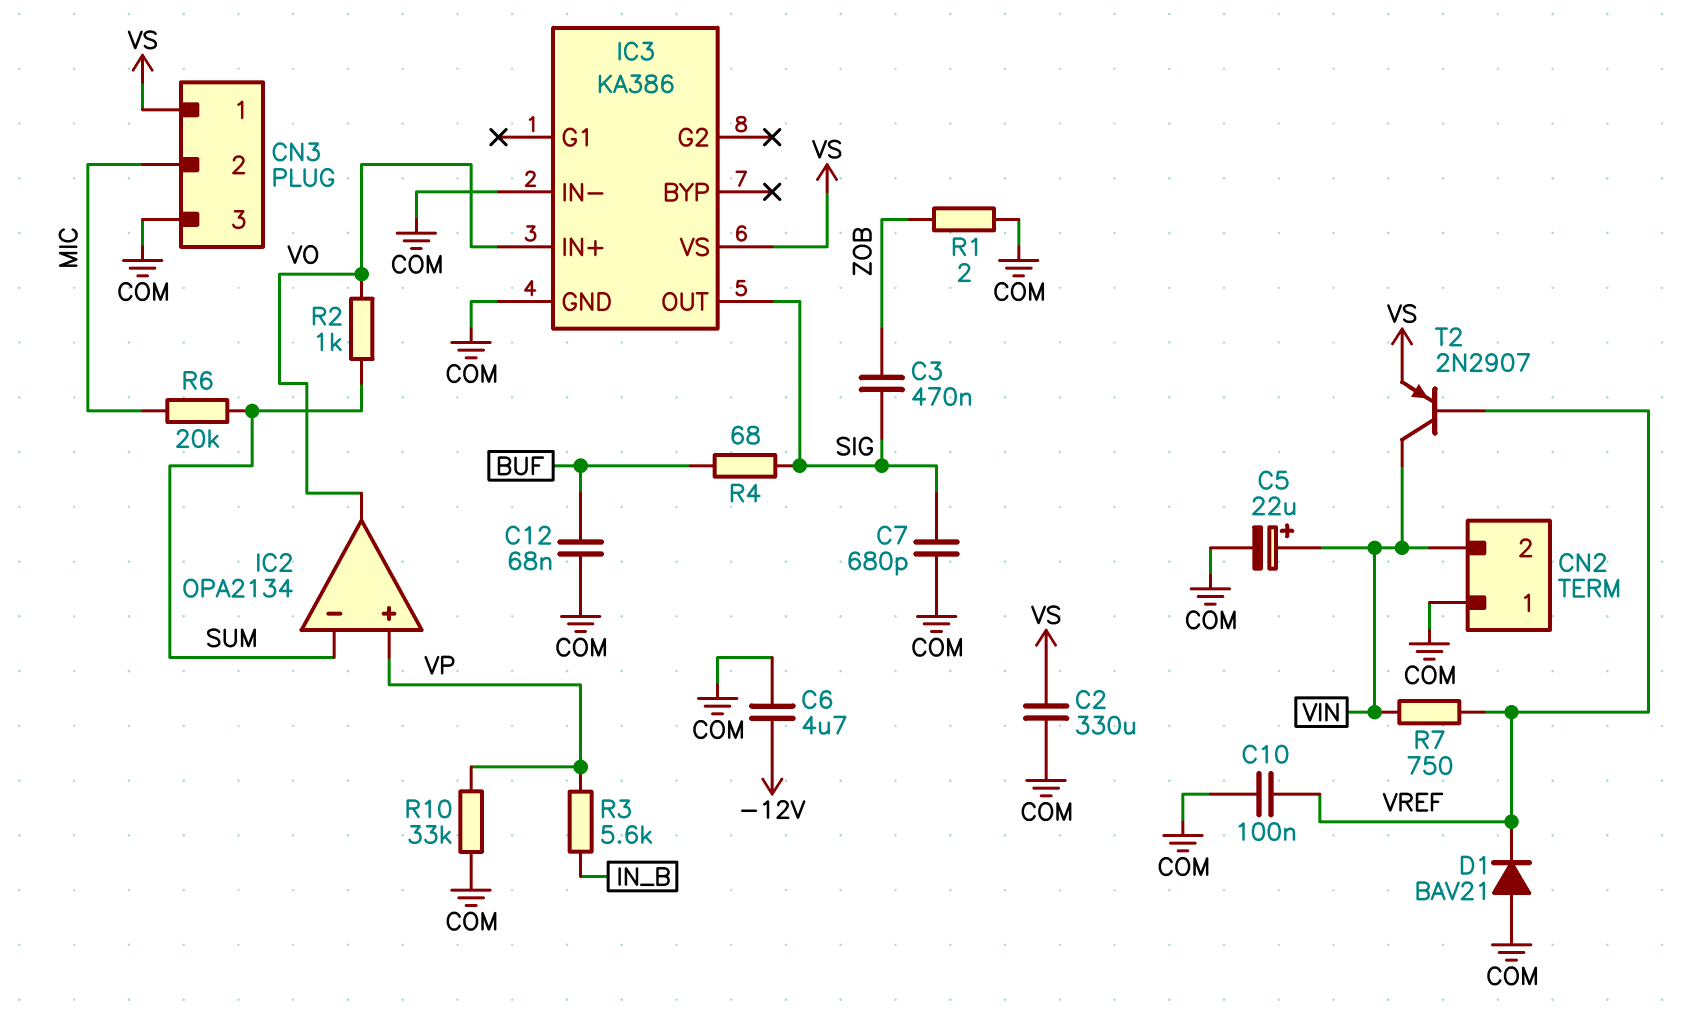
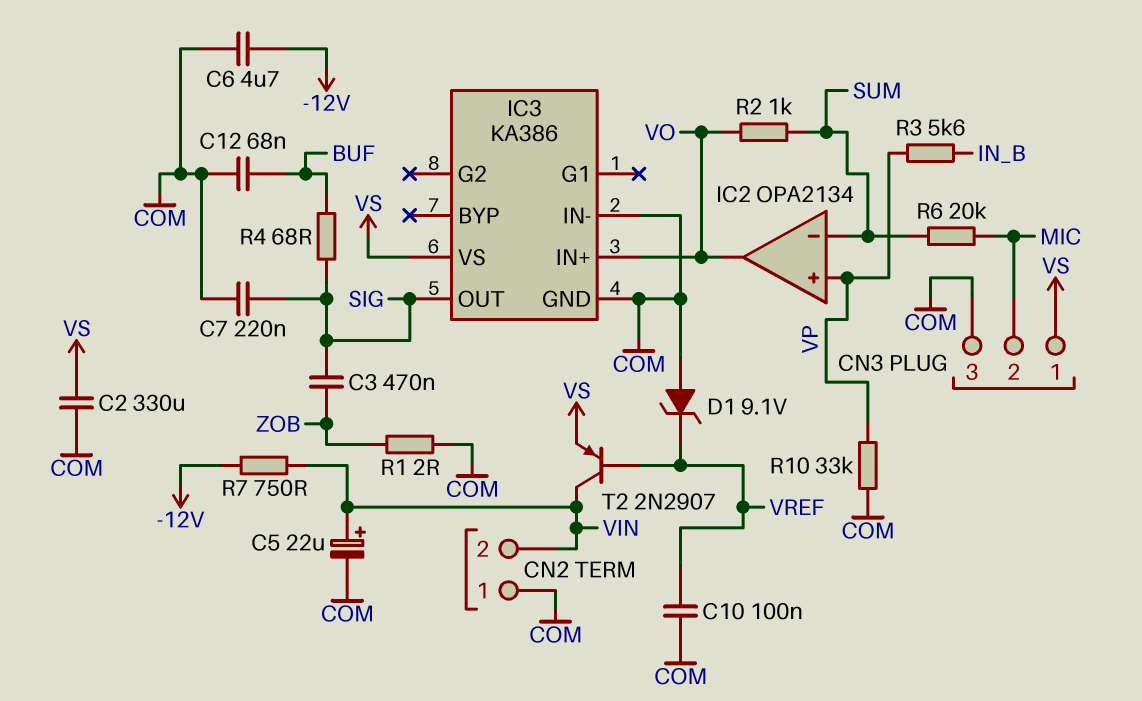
C7: 680pF (COM, SIG) -> 220nF (COM, SIG)
D1: diode BAV21 (A COM, K VREF) -> zener 9.1V (A COM, K VREF)
R7: 750 (VIN, VREF) -> 750 (-12V, VIN)

